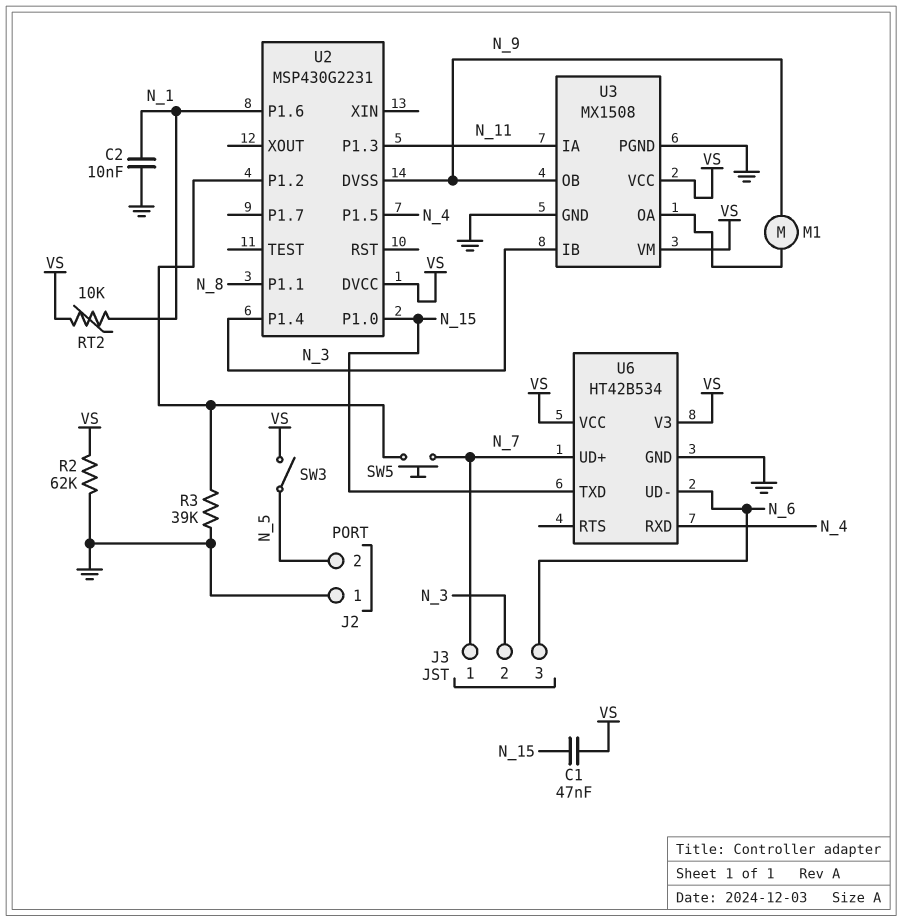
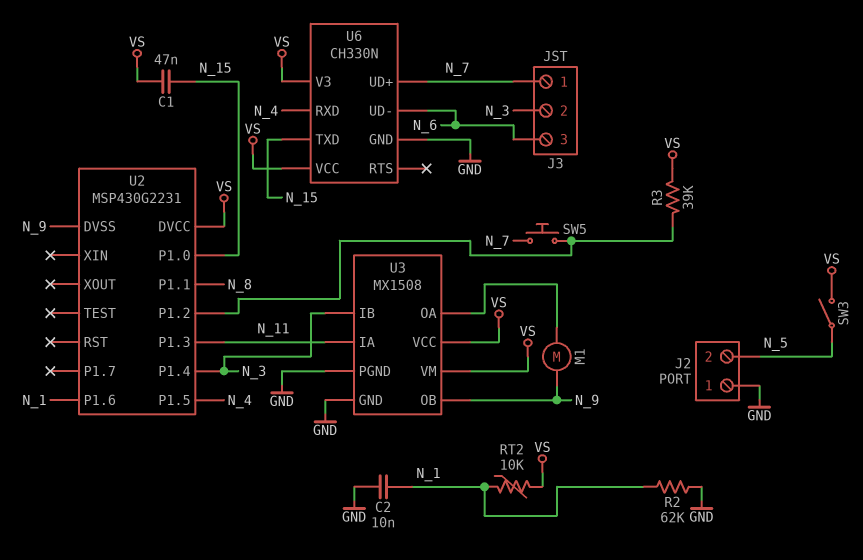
R2: 62k (GND, VS) -> 62k (GND, N_1)
R3: 39k (GND, U2/P1.2) -> 39k (U2/P1.2, VS)
U6: HT42B534 -> CH330N

